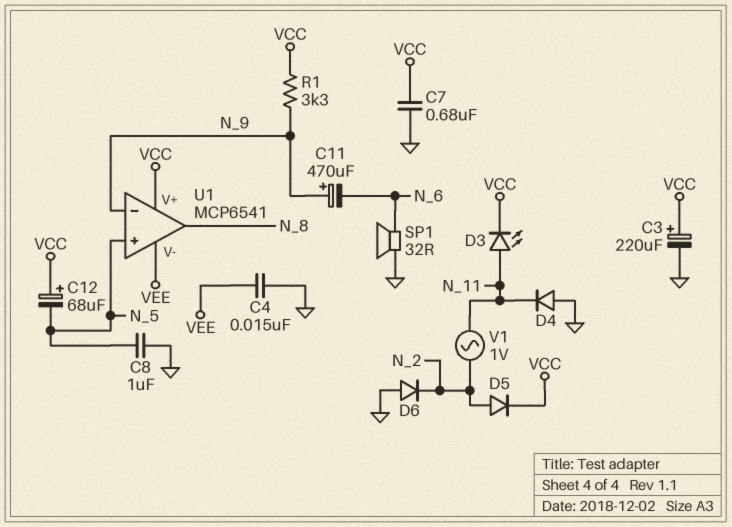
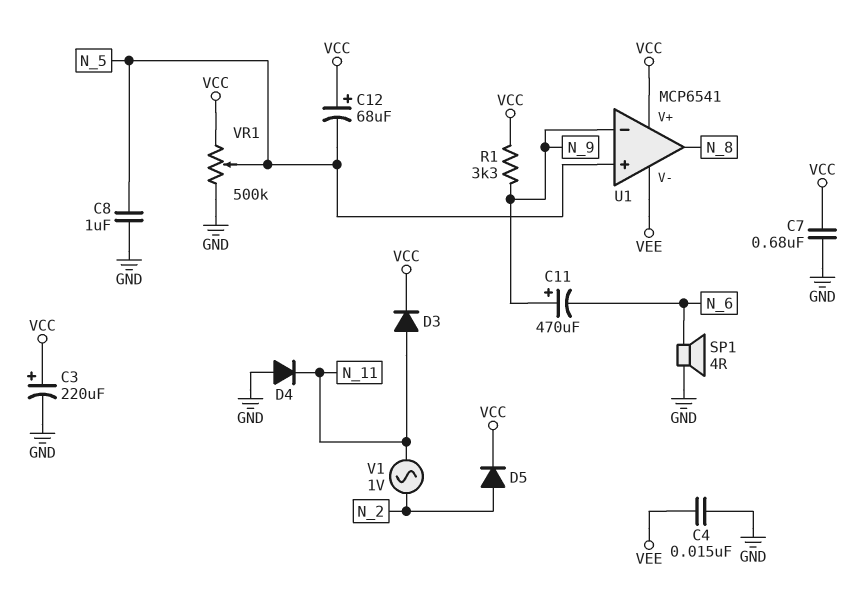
D3: LED (A N_11, K VCC) -> diode (A N_11, K VCC)
D6: diode (A GND, K N_2) -> none
SP1: speaker 32R (GND, N_6) -> speaker 4R (GND, N_6)
VR1: none -> 500k (GND, VCC, wiper N_5)

